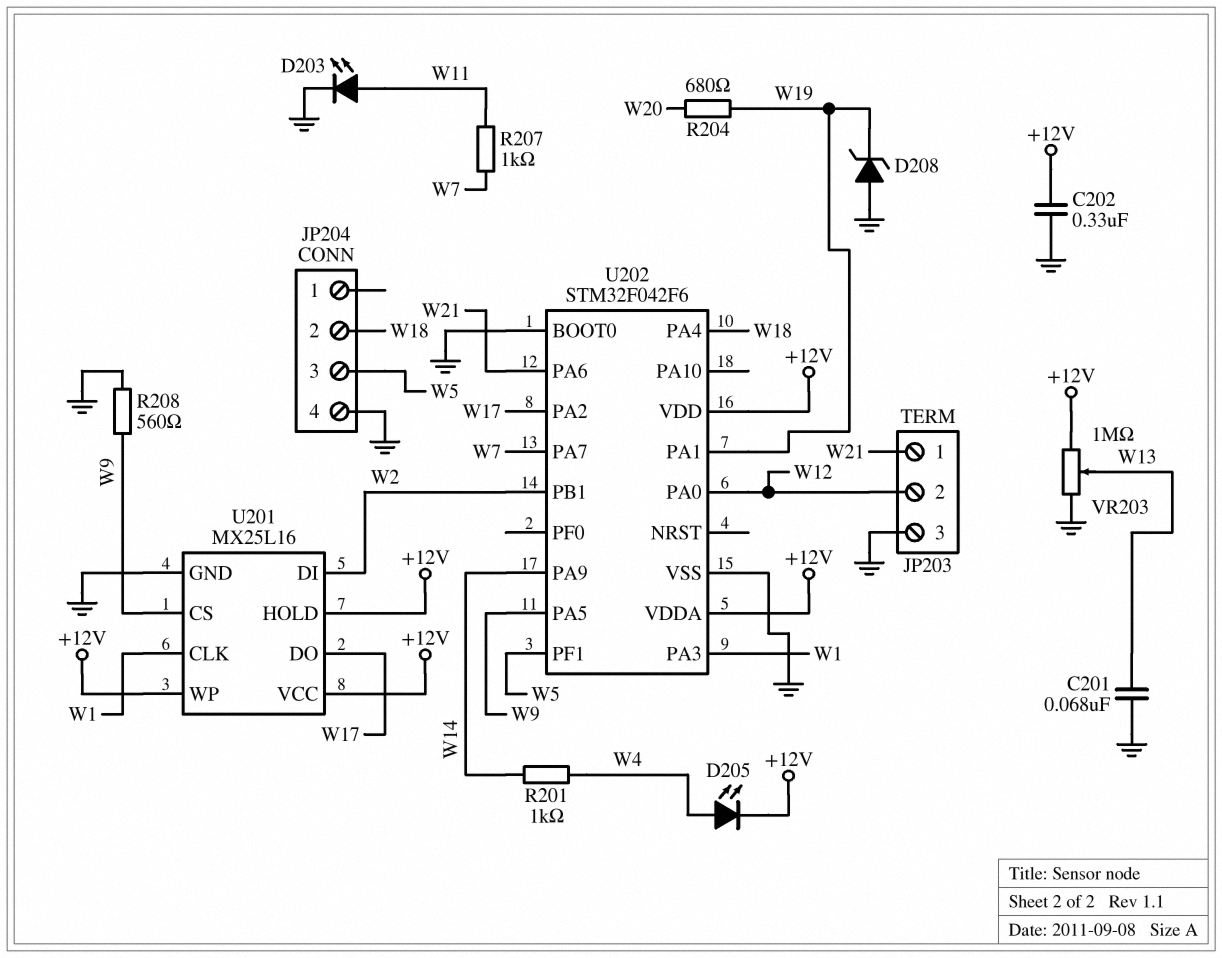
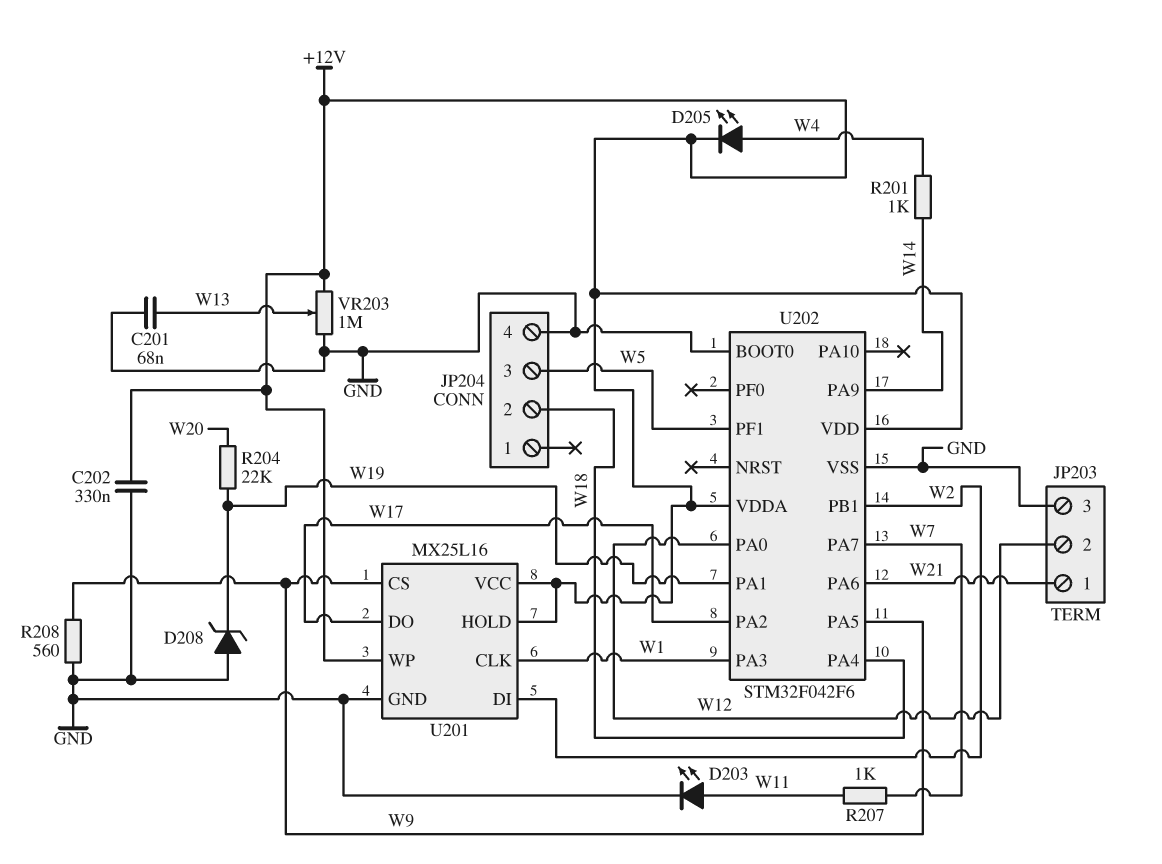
R204: 680 (W19, W20) -> 22k (W19, W20)

